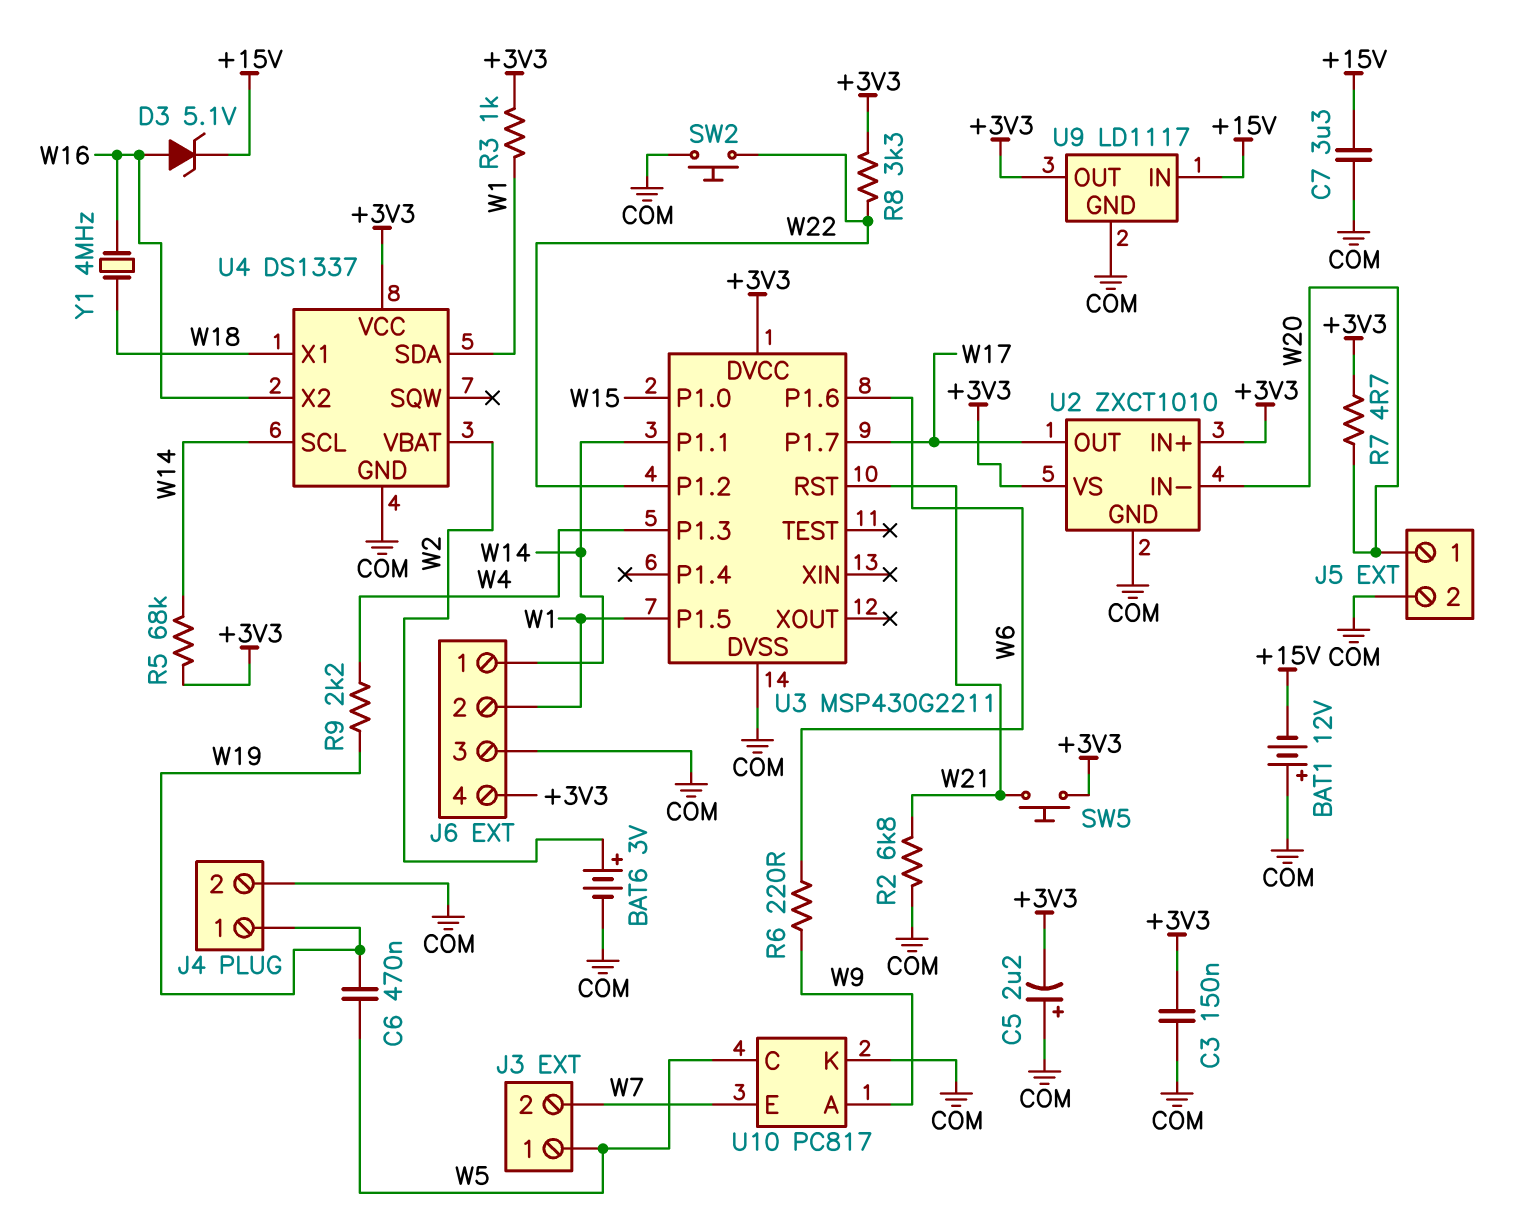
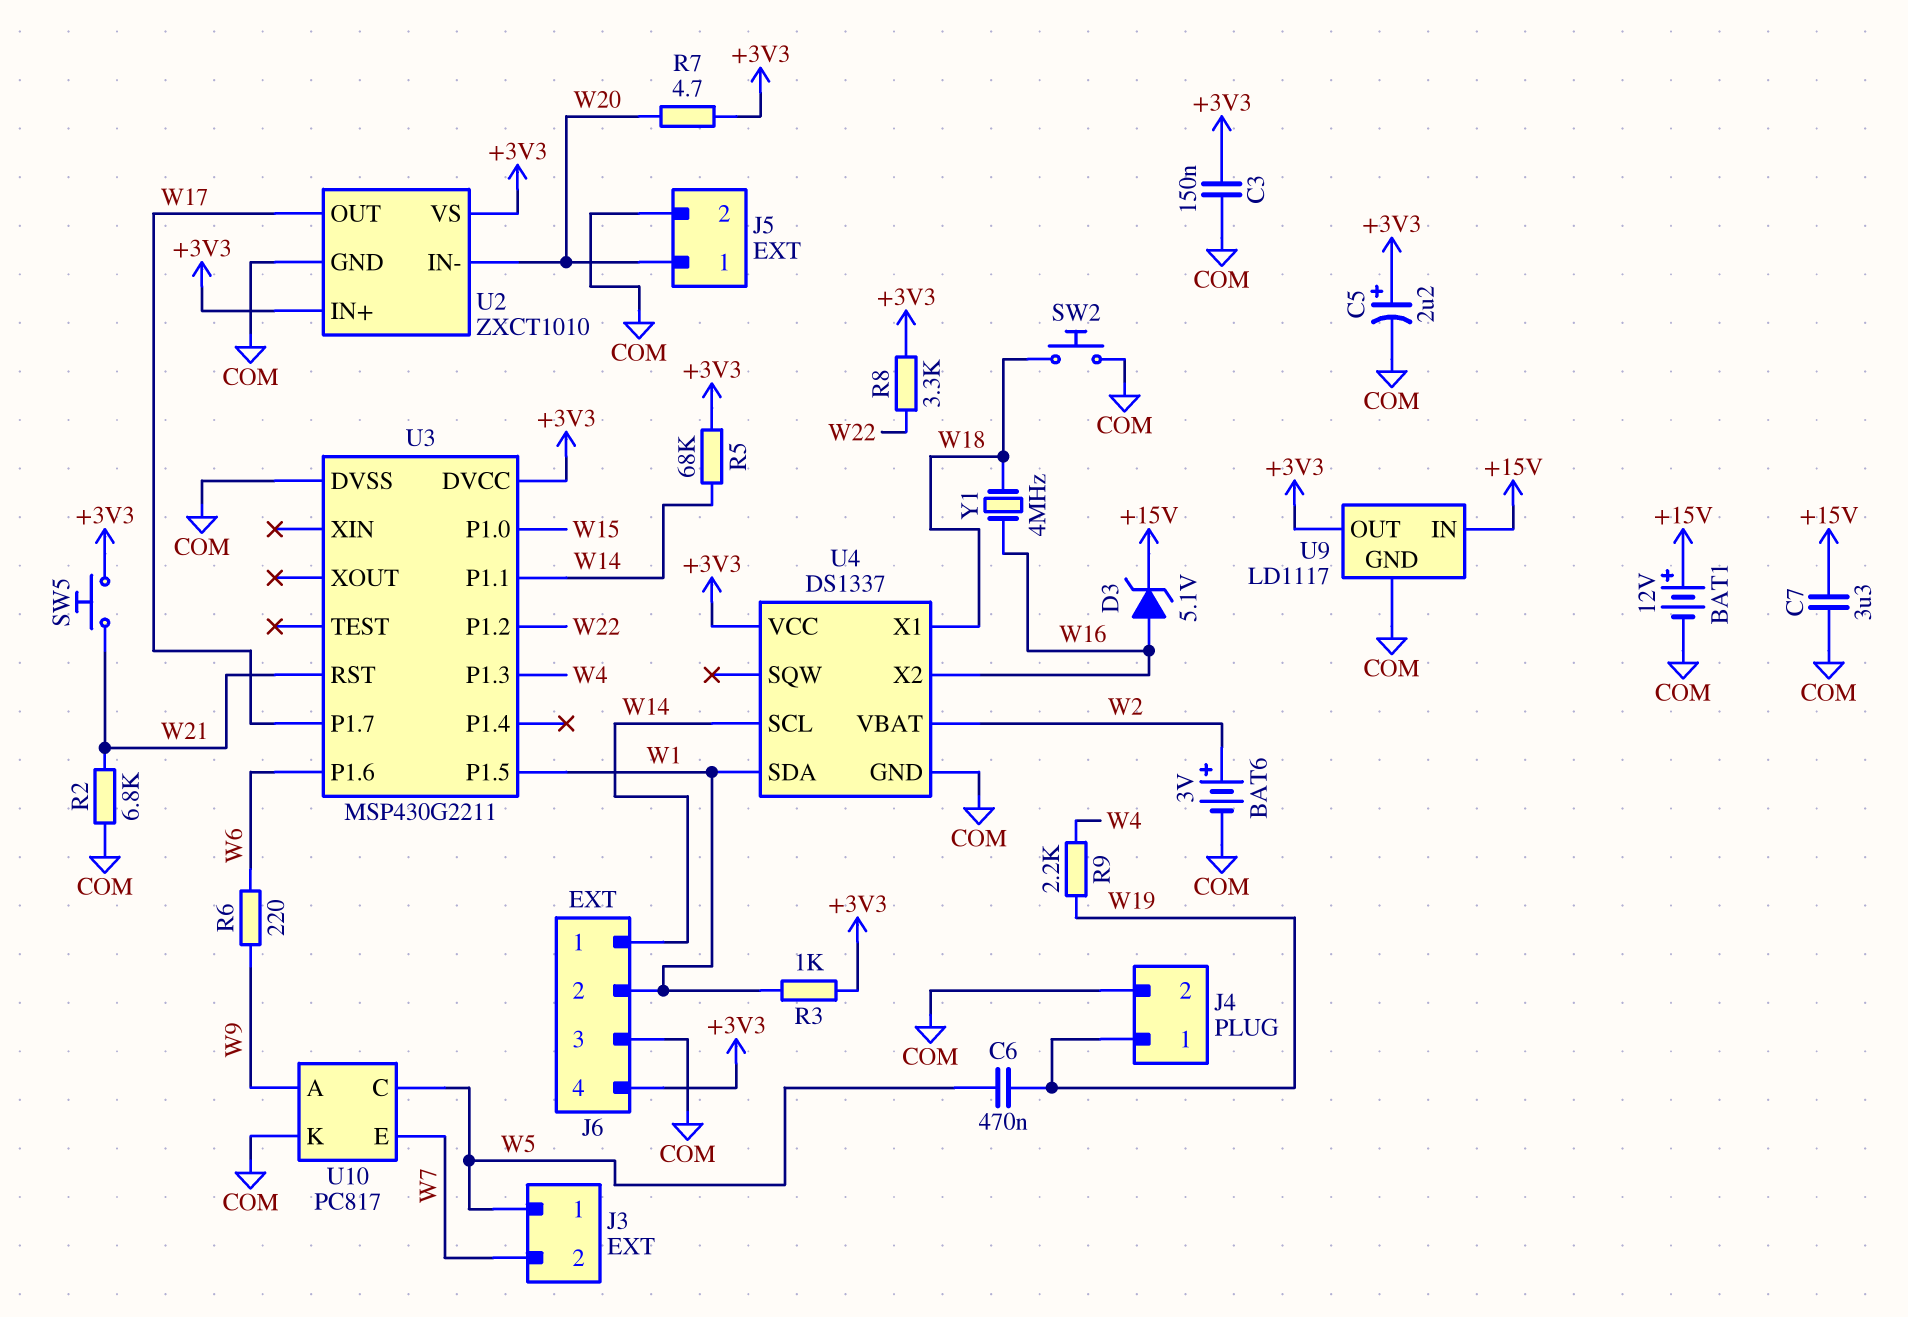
BAT1: 12V (plus COM, minus +15V) -> 12V (plus +15V, minus COM)
C5: 2.2uF (plus COM, minus +3V3) -> 2.2uF (plus +3V3, minus COM)
SW2: button (COM, W22) -> button (COM, W18)

